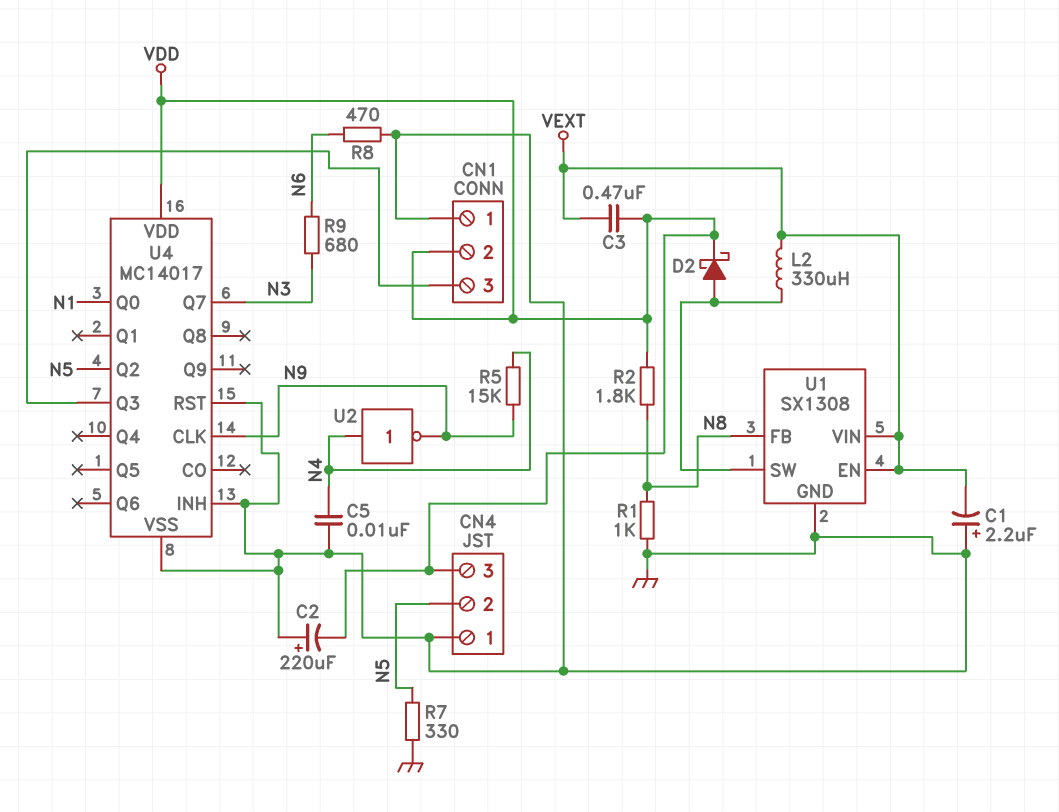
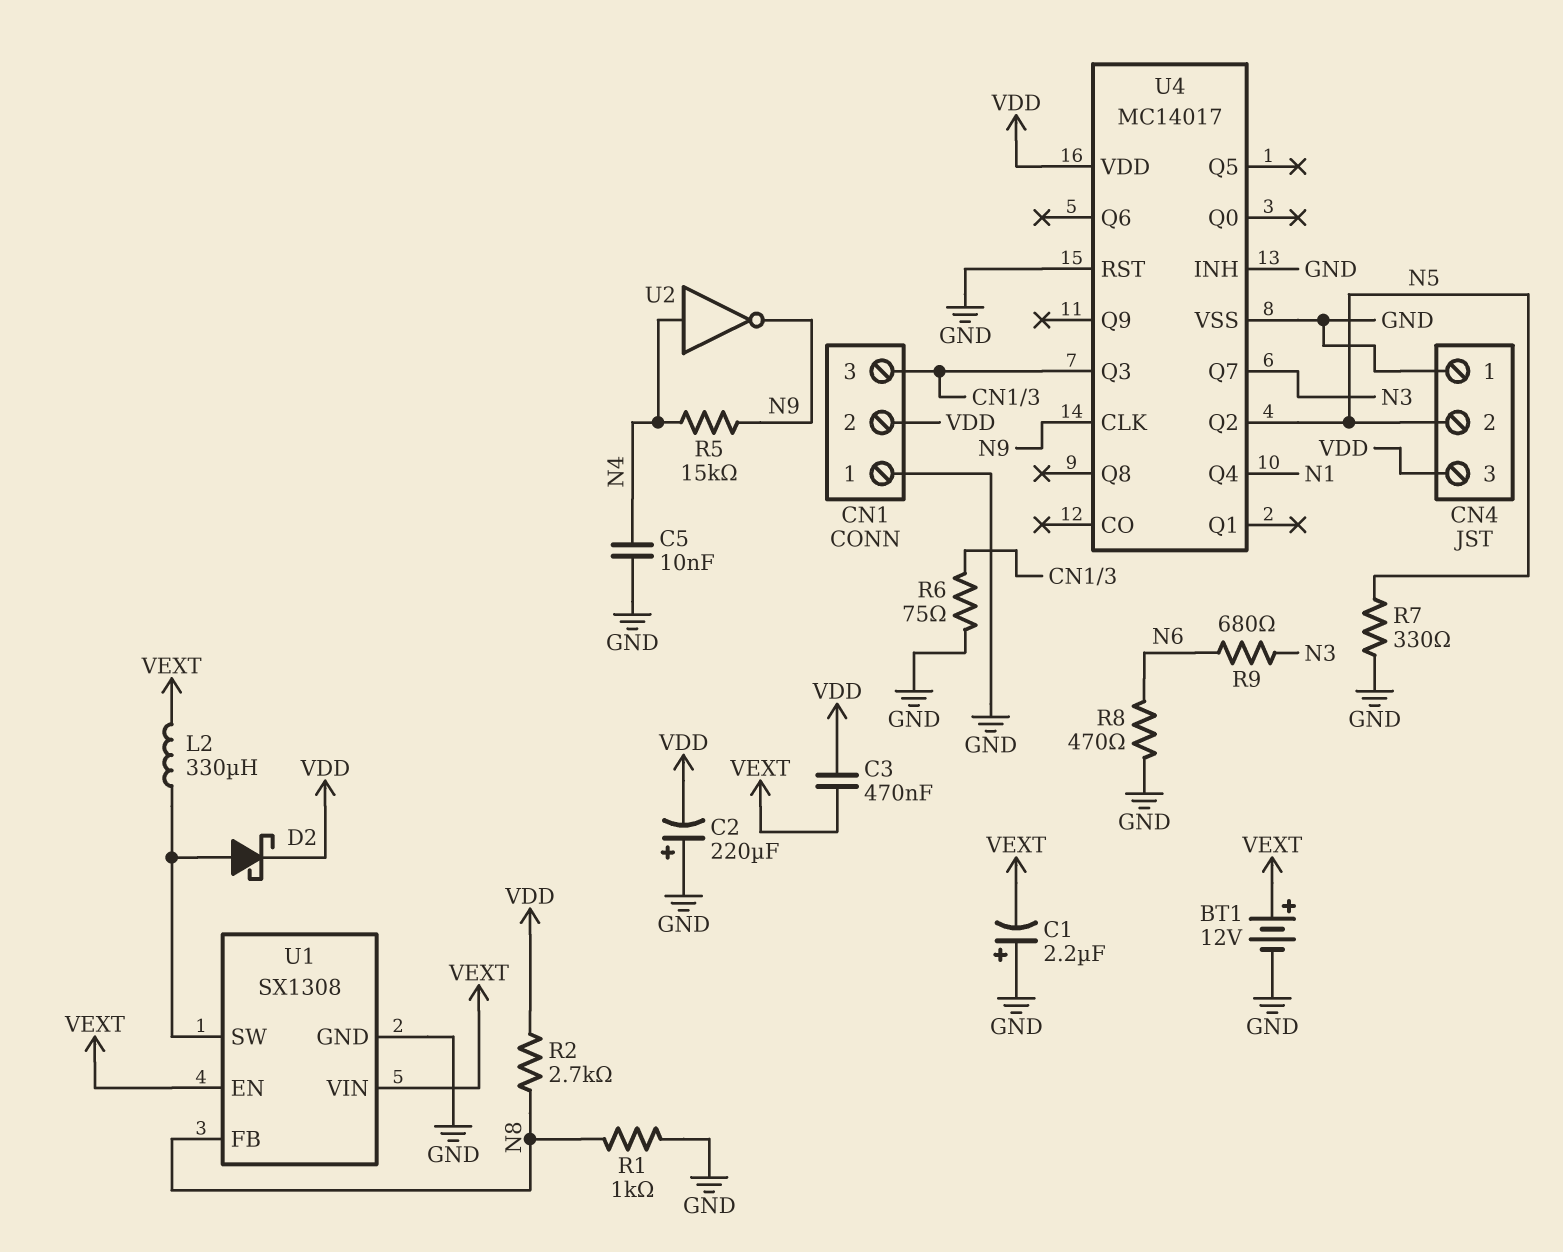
BT1: none -> 12V (plus VEXT, minus GND)
R2: 1.8k (N8, VDD) -> 2.7k (N8, VDD)
R6: none -> 75 (CN1/3, GND)
U4 pin Q0: N1 -> none
U4 pin Q4: none -> N1

